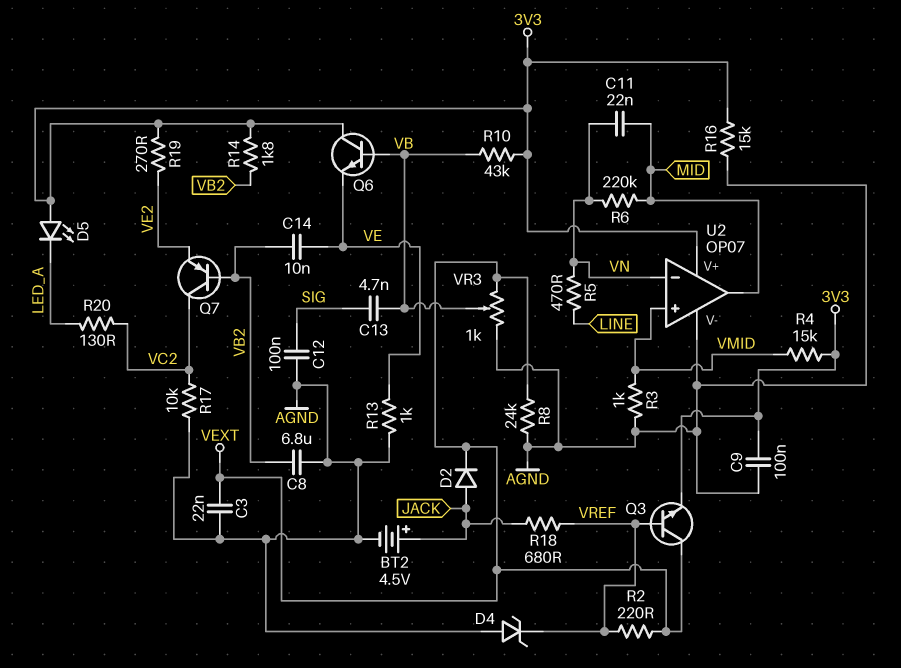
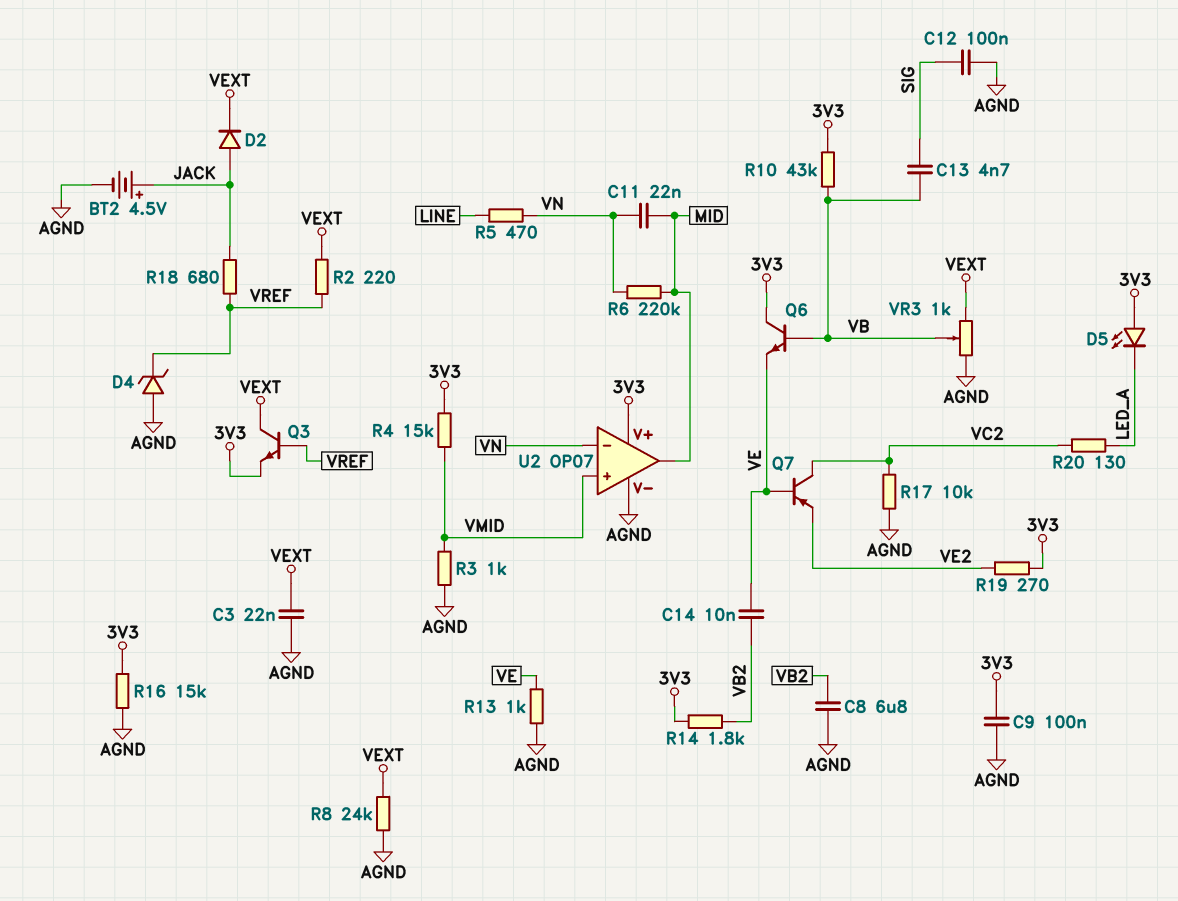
Q7: PNP (B VB2, C VC2, E VE2) -> PNP (B VE, C VC2, E VE2)

